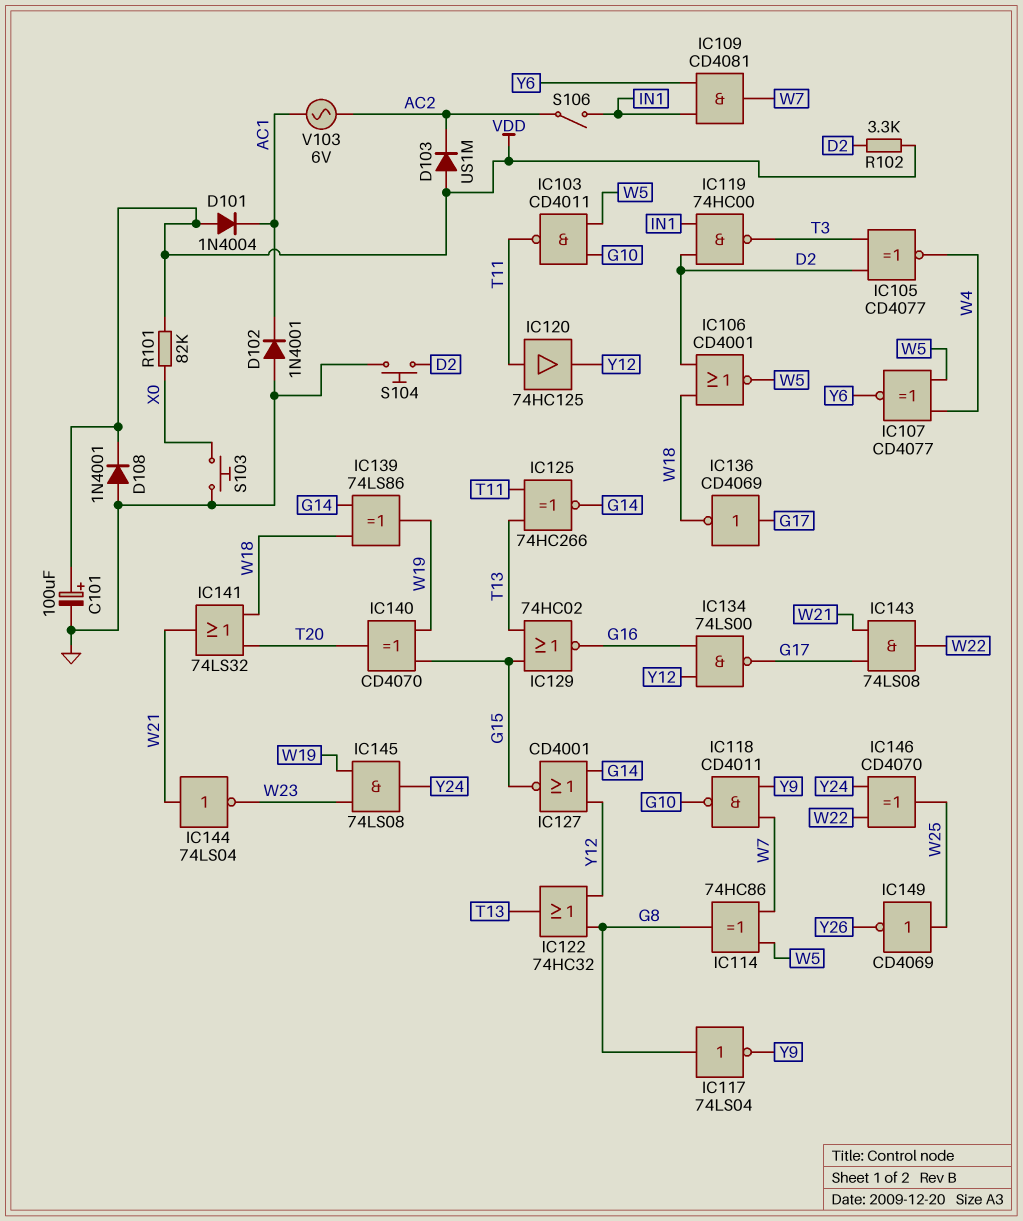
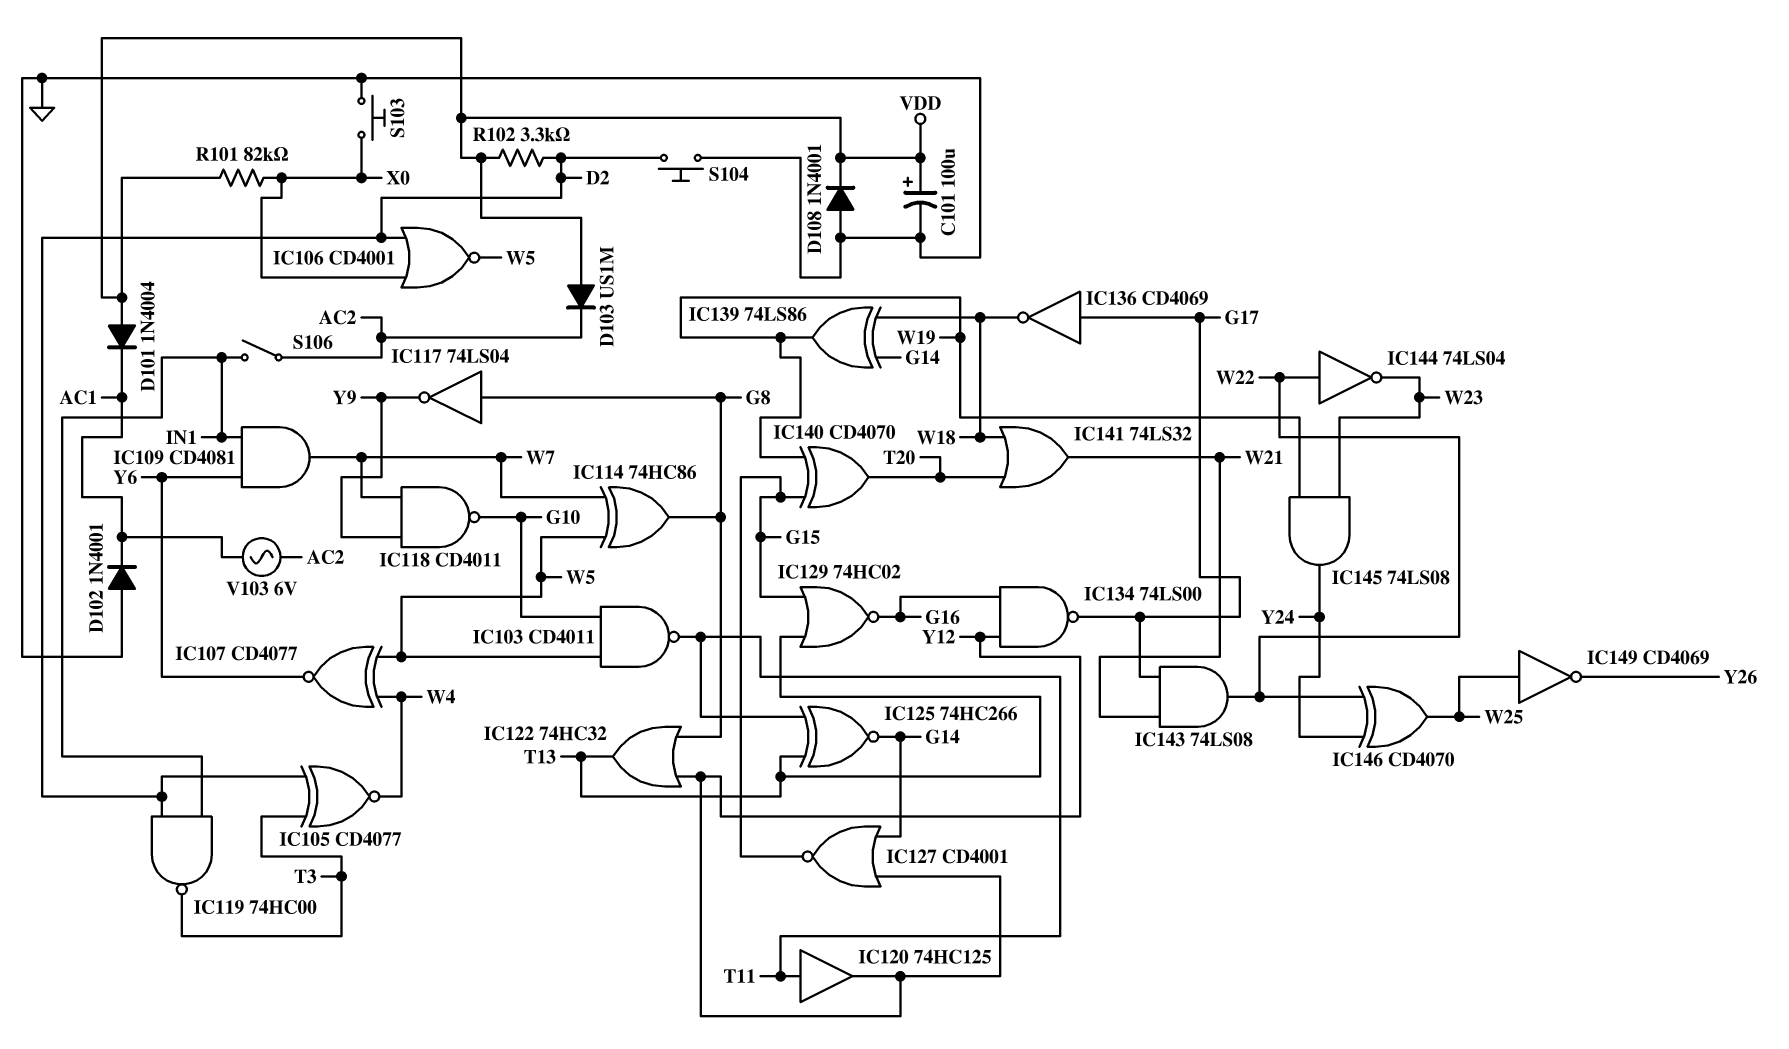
IC106: NOR CD4001 (in D2, in W18, out W5) -> NOR CD4001 (in D2, in X0, out W5)
IC144: NOT 74LS04 (in W21, out W23) -> NOT 74LS04 (in W22, out W23)

